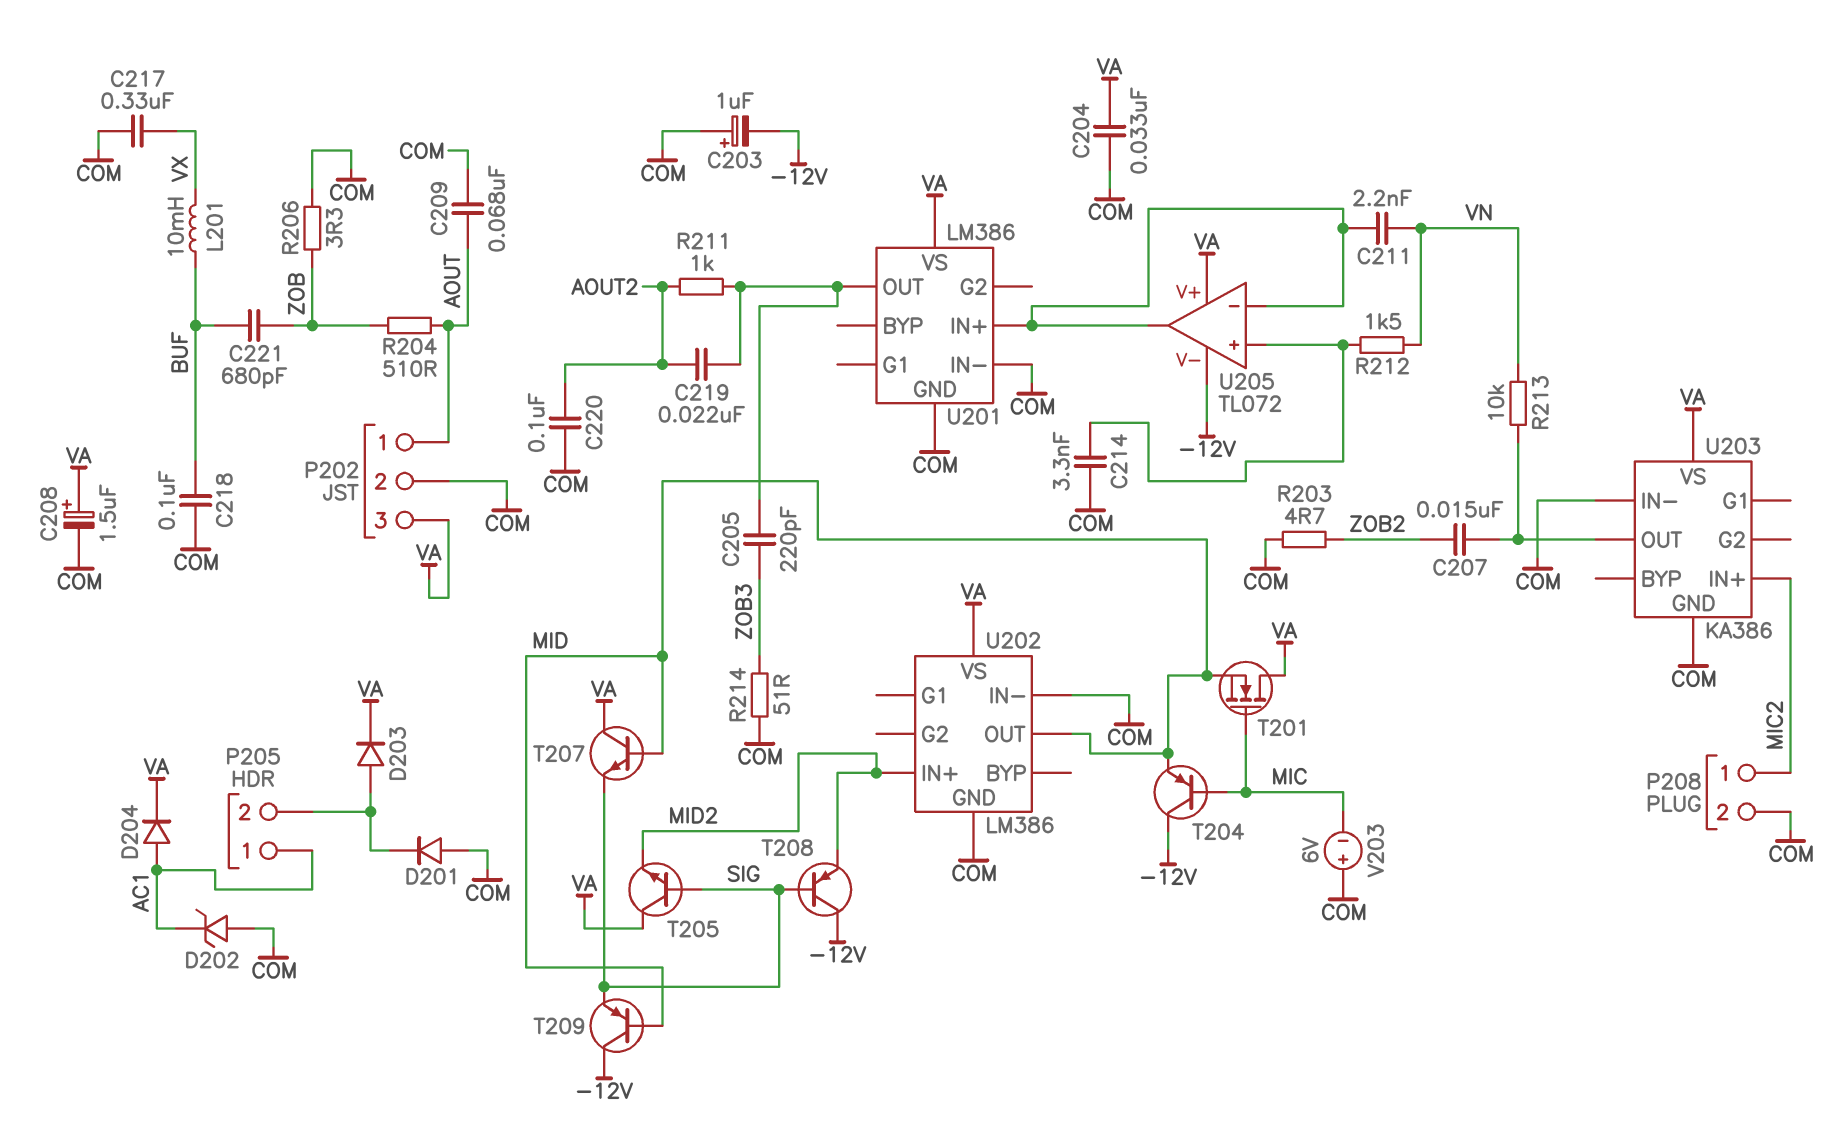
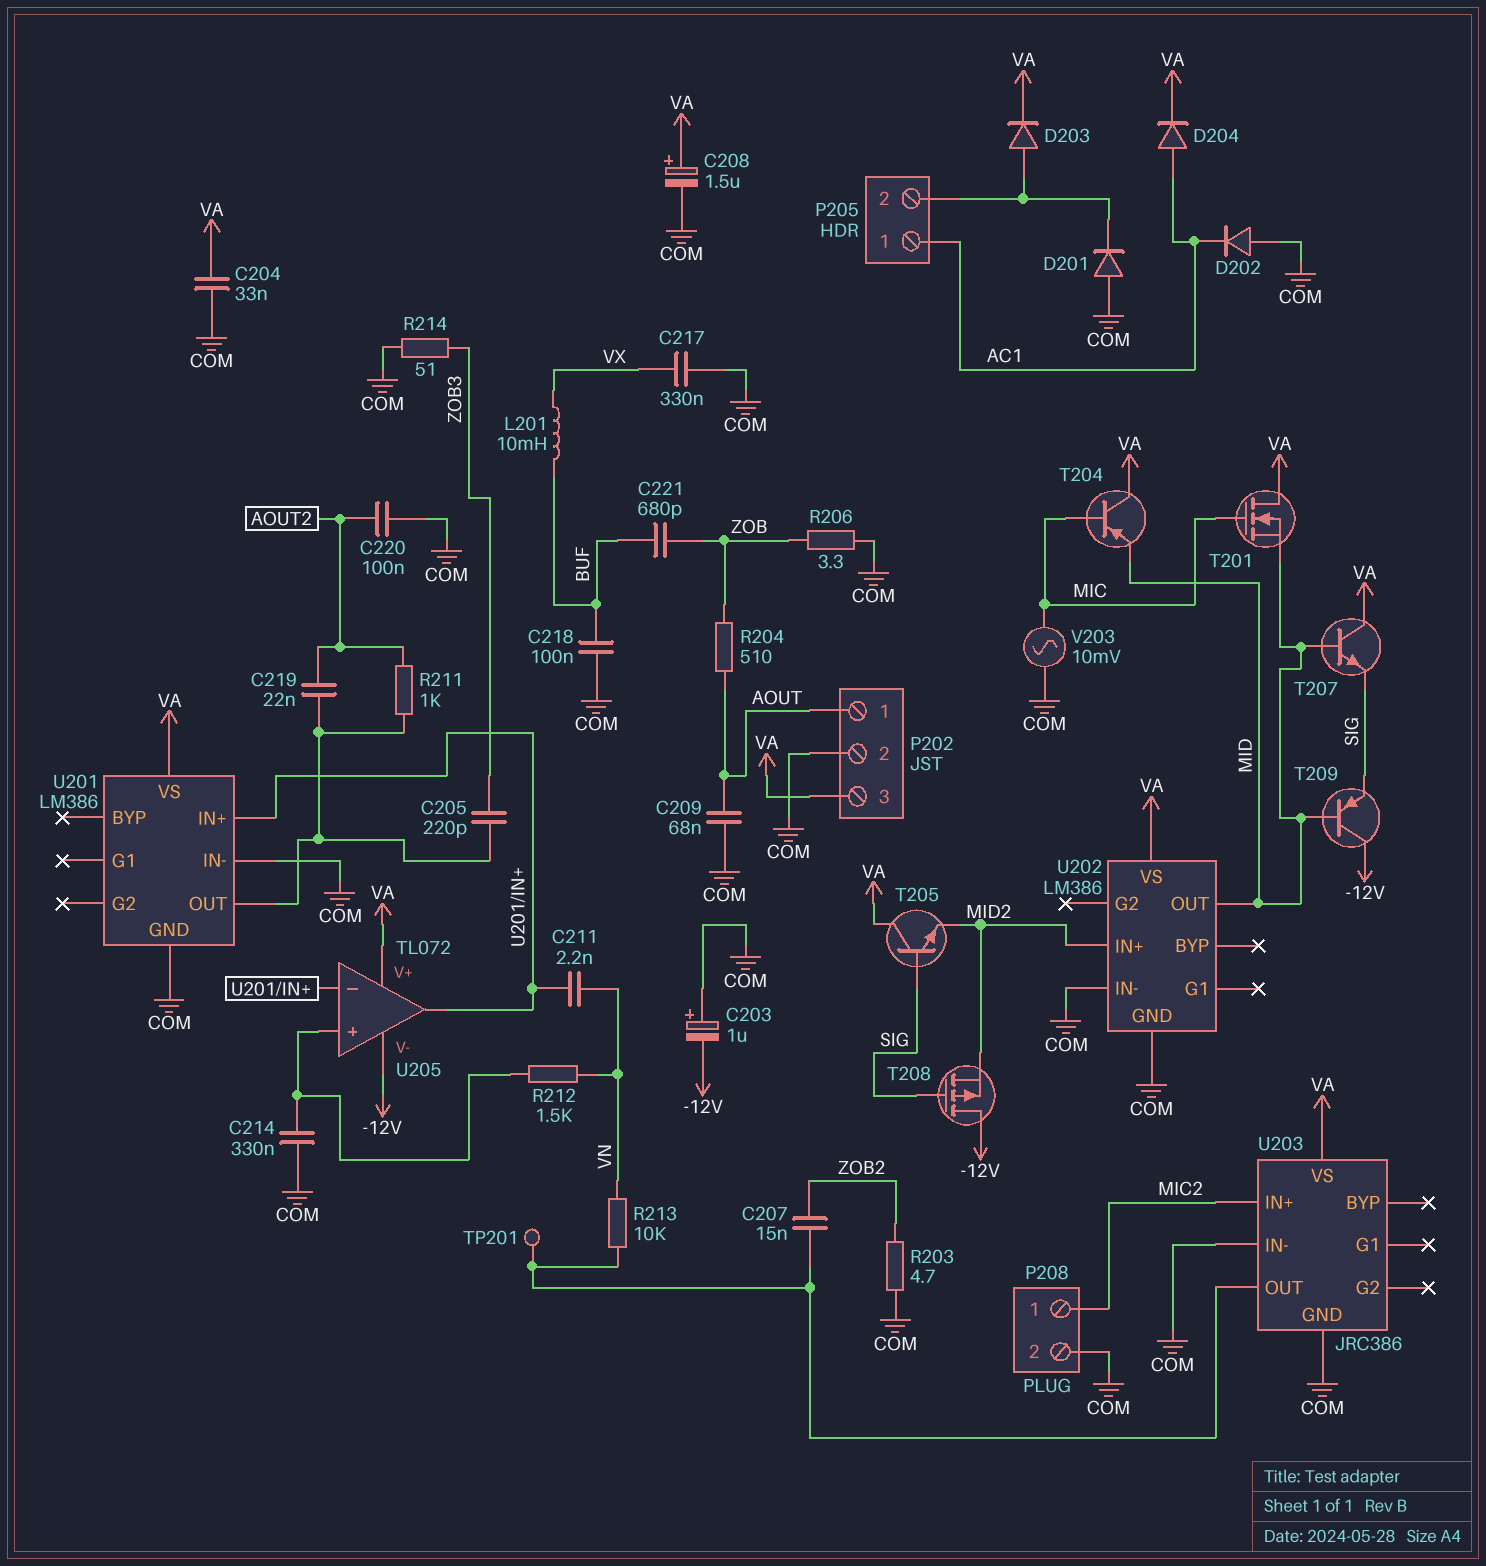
C214: 3.3nF (COM, U205/in+) -> 330nF (COM, U205/in+)
D202: zener (A COM, K AC1) -> diode (A COM, K AC1)
T204: PNP (B MIC, C -12V, E MID) -> PNP (B MIC, C VA, E MID)
T208: PNP (B SIG, C -12V, E MID2) -> PMOS (G SIG, D -12V, S MID2)
TP201: none -> test point (U203/OUT)
U203: KA386 -> JRC386
V203: 6V (plus COM, minus MIC) -> AC 10mV (COM, MIC)

